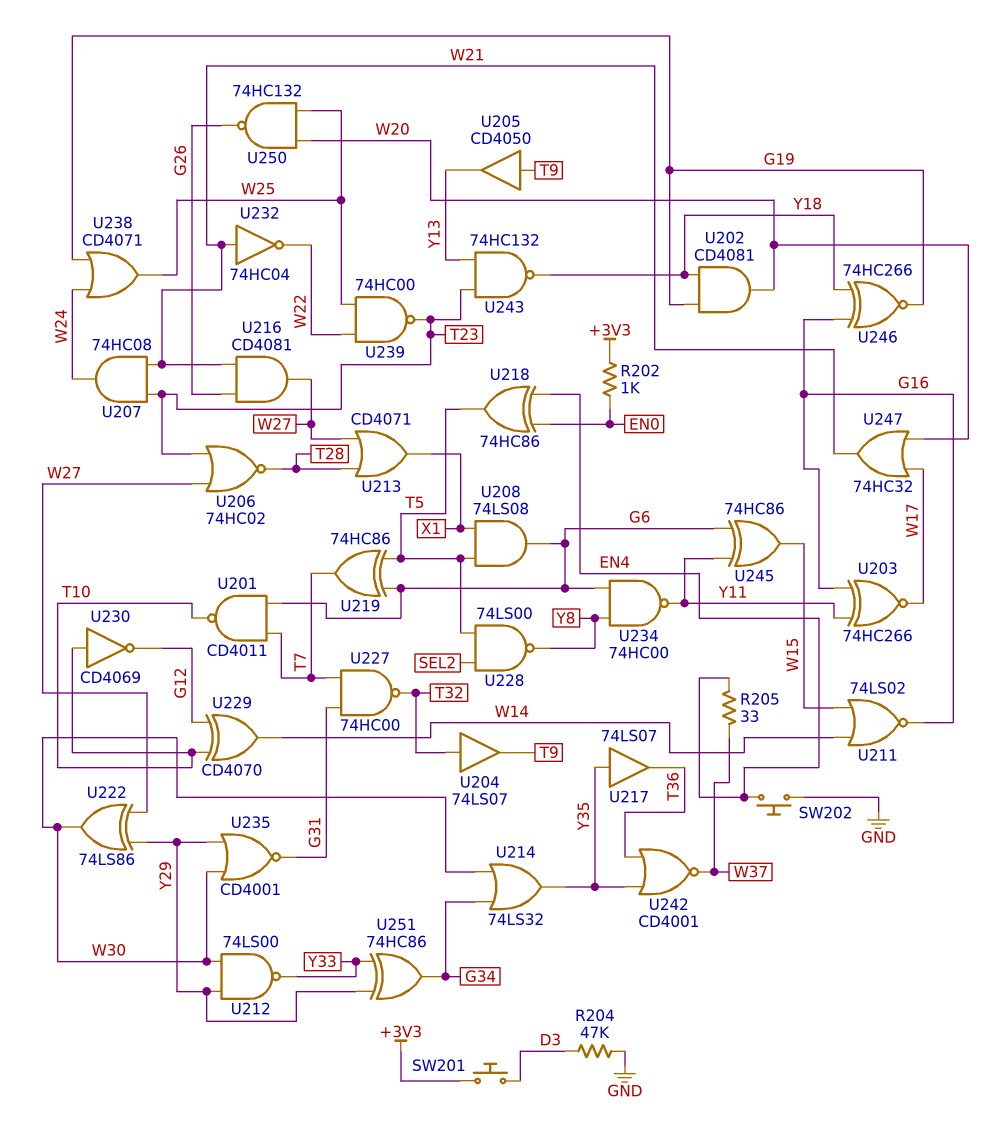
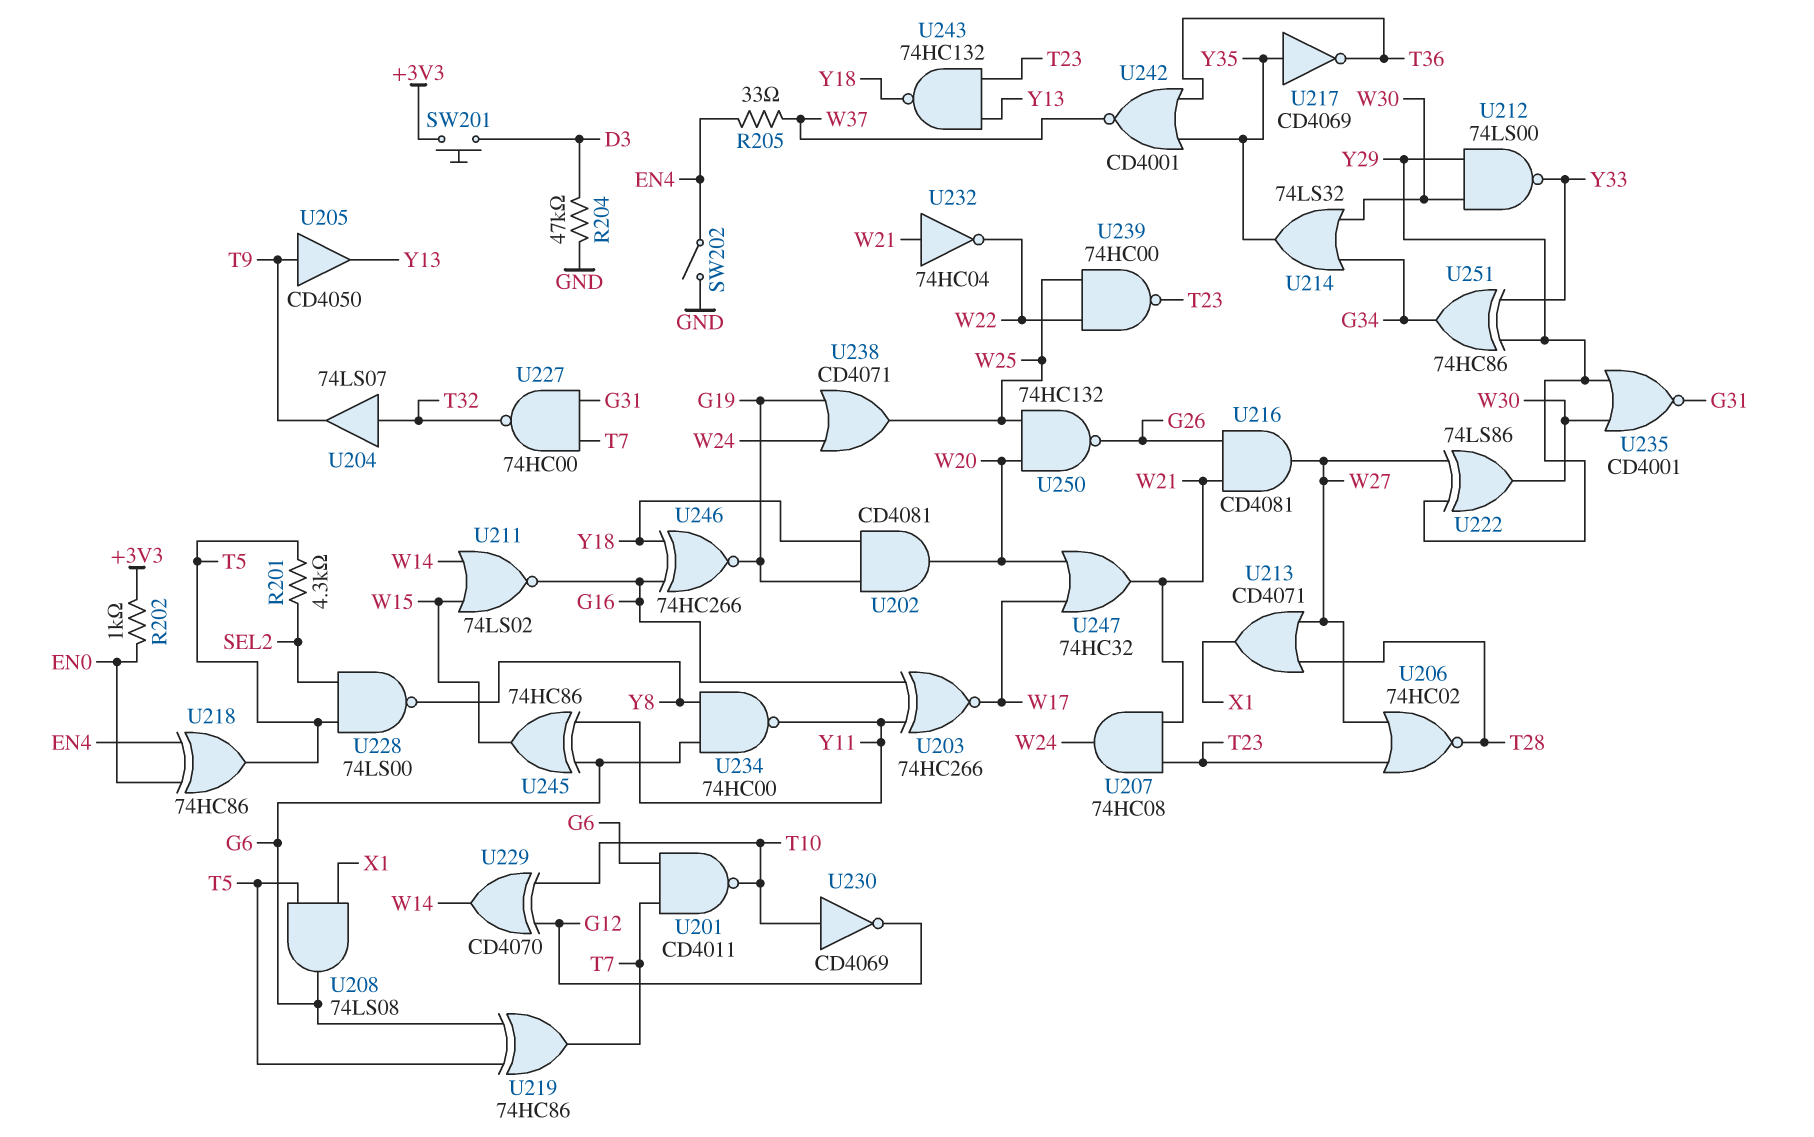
R201: none -> 4.3k (SEL2, T5)
SW202: button (EN4, GND) -> switch (EN4, GND)
U217: buffer 74LS07 (in Y35, out T36) -> NOT CD4069 (in Y35, out T36)

